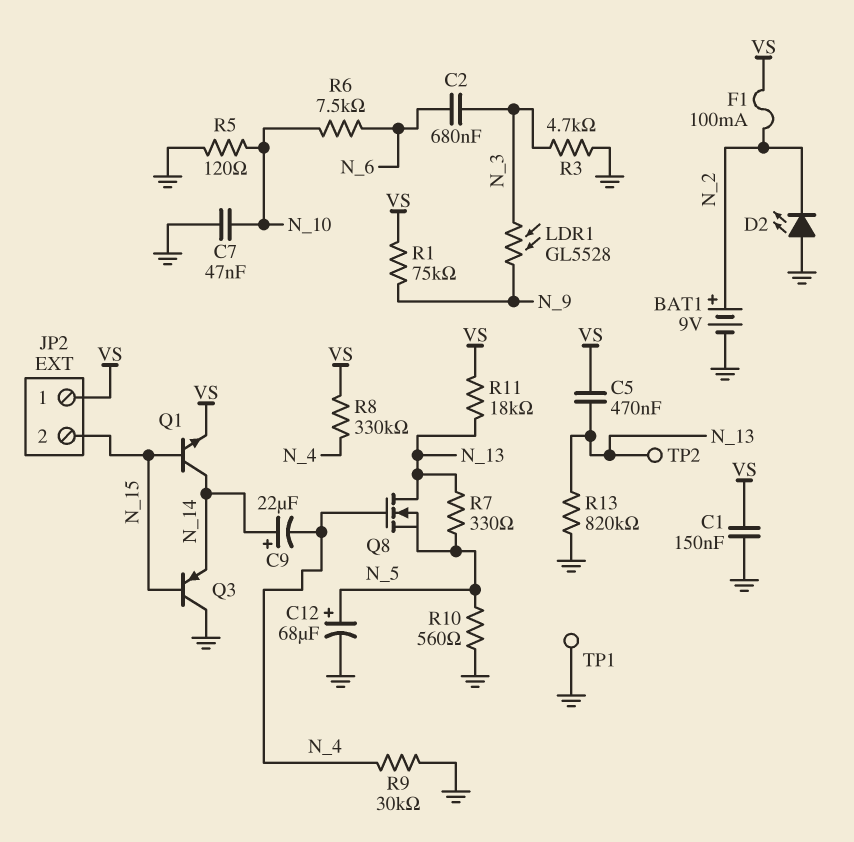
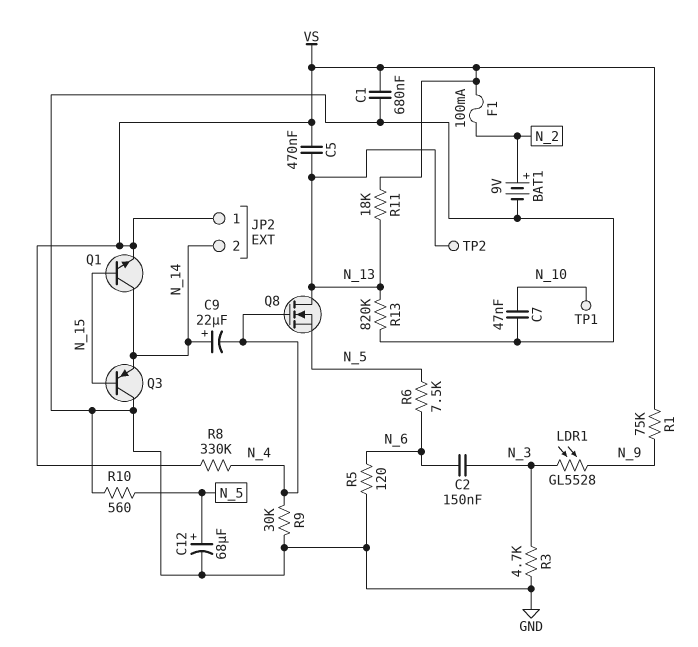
C1: 150nF (GND, VS) -> 680nF (GND, VS)
C2: 680nF (N_3, N_6) -> 150nF (N_3, N_6)
D2: LED (A GND, K N_2) -> none
JP2 pin 2: N_15 -> N_14
R5: 120 (GND, N_10) -> 120 (GND, N_6)
R6: 7.5k (N_6, N_10) -> 7.5k (N_5, N_6)
R7: 330 (N_5, N_13) -> none
TP1: test point (GND) -> test point (N_10)

